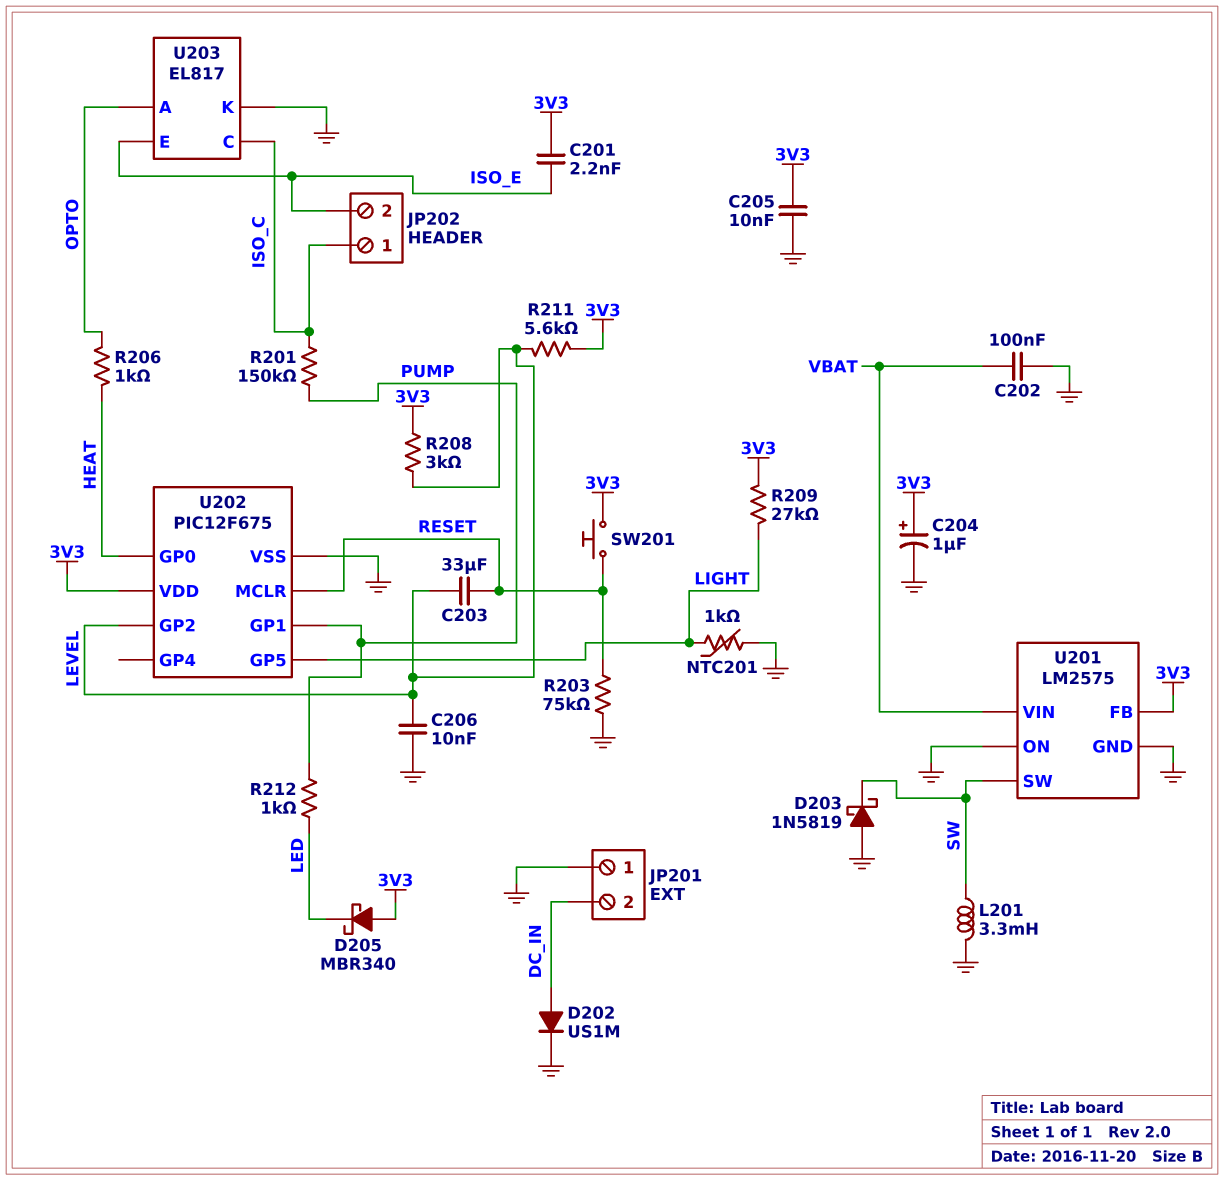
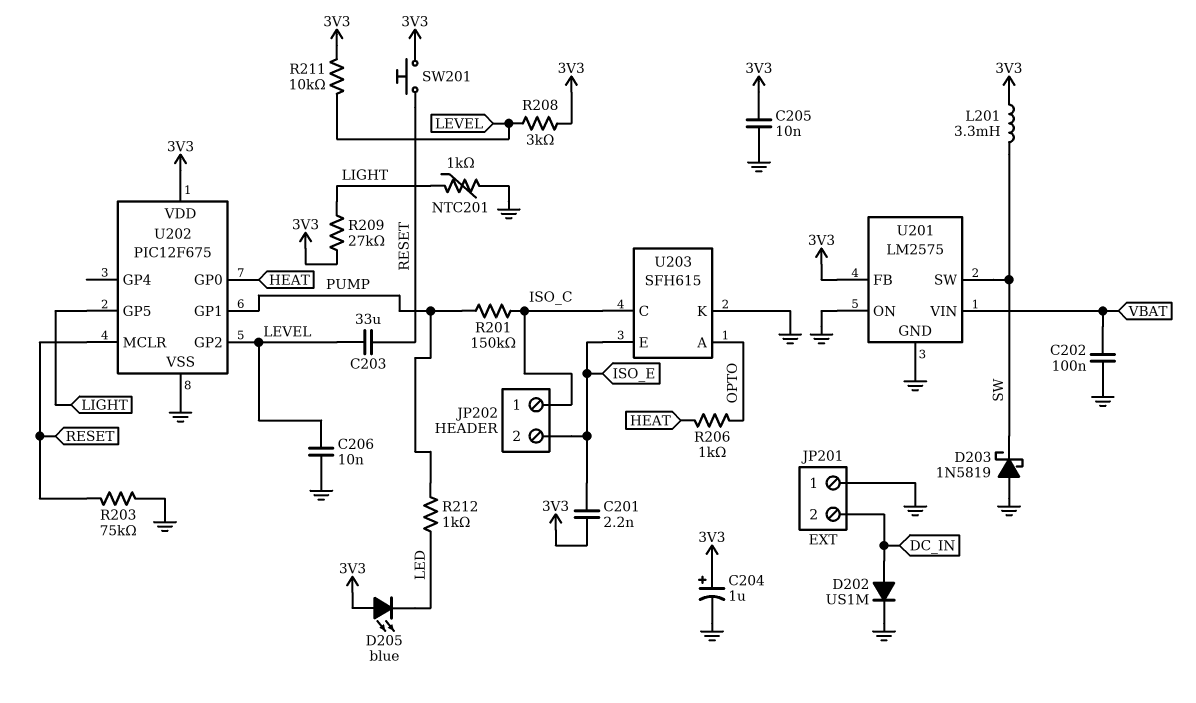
D205: schottky MBR340 (A 3V3, K LED) -> LED blue (A 3V3, K LED)
L201: 3.3mH (GND, SW) -> 3.3mH (3V3, SW)
R211: 5.6k (3V3, LEVEL) -> 10k (3V3, LEVEL)
U203: EL817 -> SFH615

